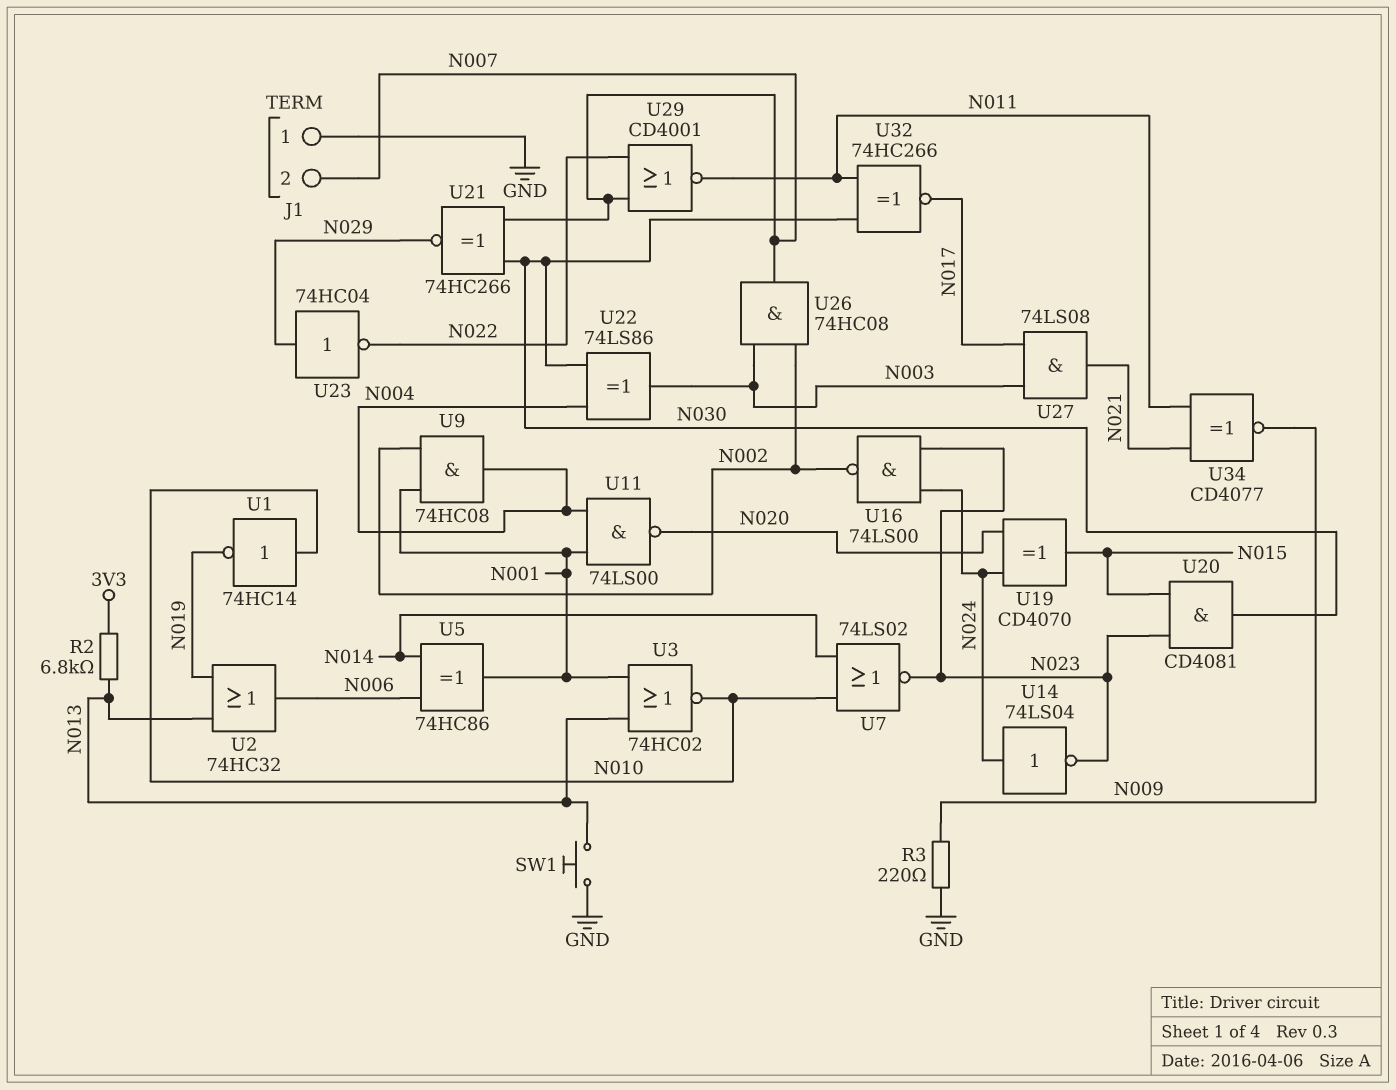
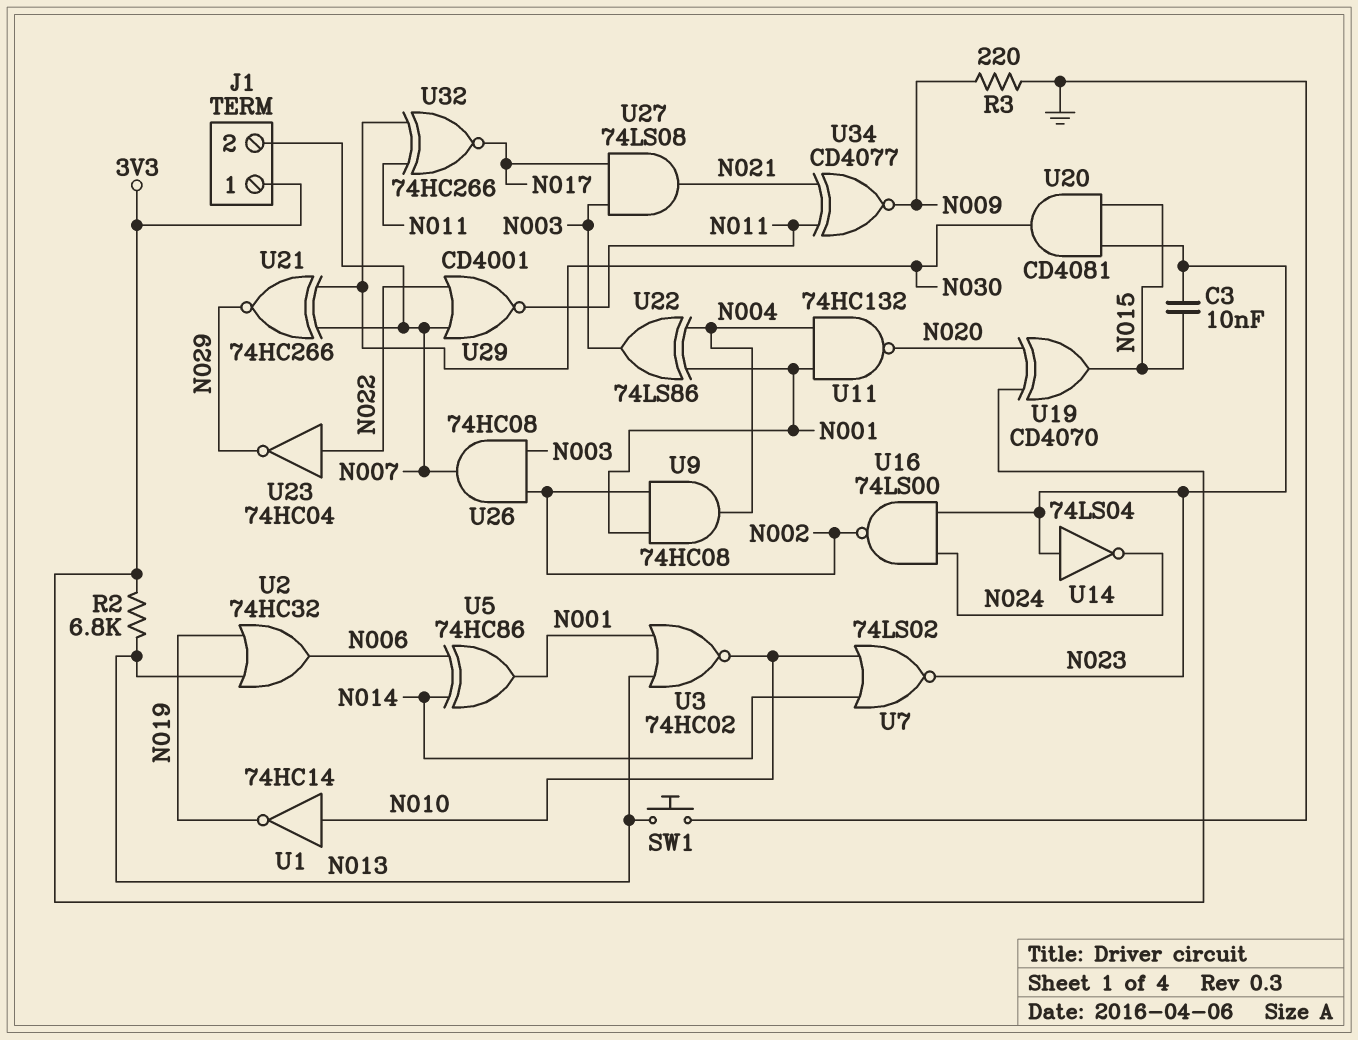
C3: none -> 10nF (N015, N023)
J1 pin 1: GND -> 3V3
U11: NAND 74LS00 (in N001, in N004, out N020) -> NAND 74HC132 (in N001, in N004, out N020)
U14: NOT 74LS04 (in N024, out N023) -> NOT 74LS04 (in N023, out N024)
U19: XOR CD4070 (in N020, in N024, out N015) -> XOR CD4070 (in 3V3, in N020, out N015)
U22: XOR 74LS86 (in N004, in N030, out N003) -> XOR 74LS86 (in N001, in N004, out N003)
U23: NOT 74HC04 (in N029, out N022) -> NOT 74HC04 (in N022, out N029)

